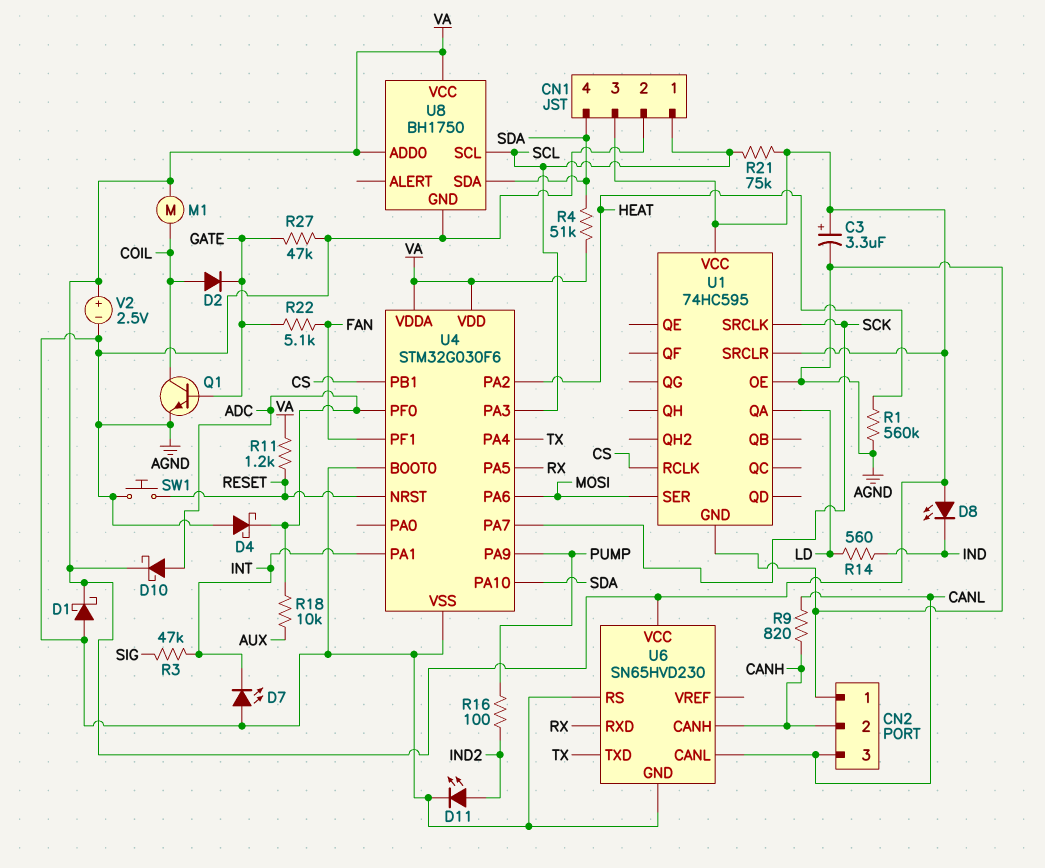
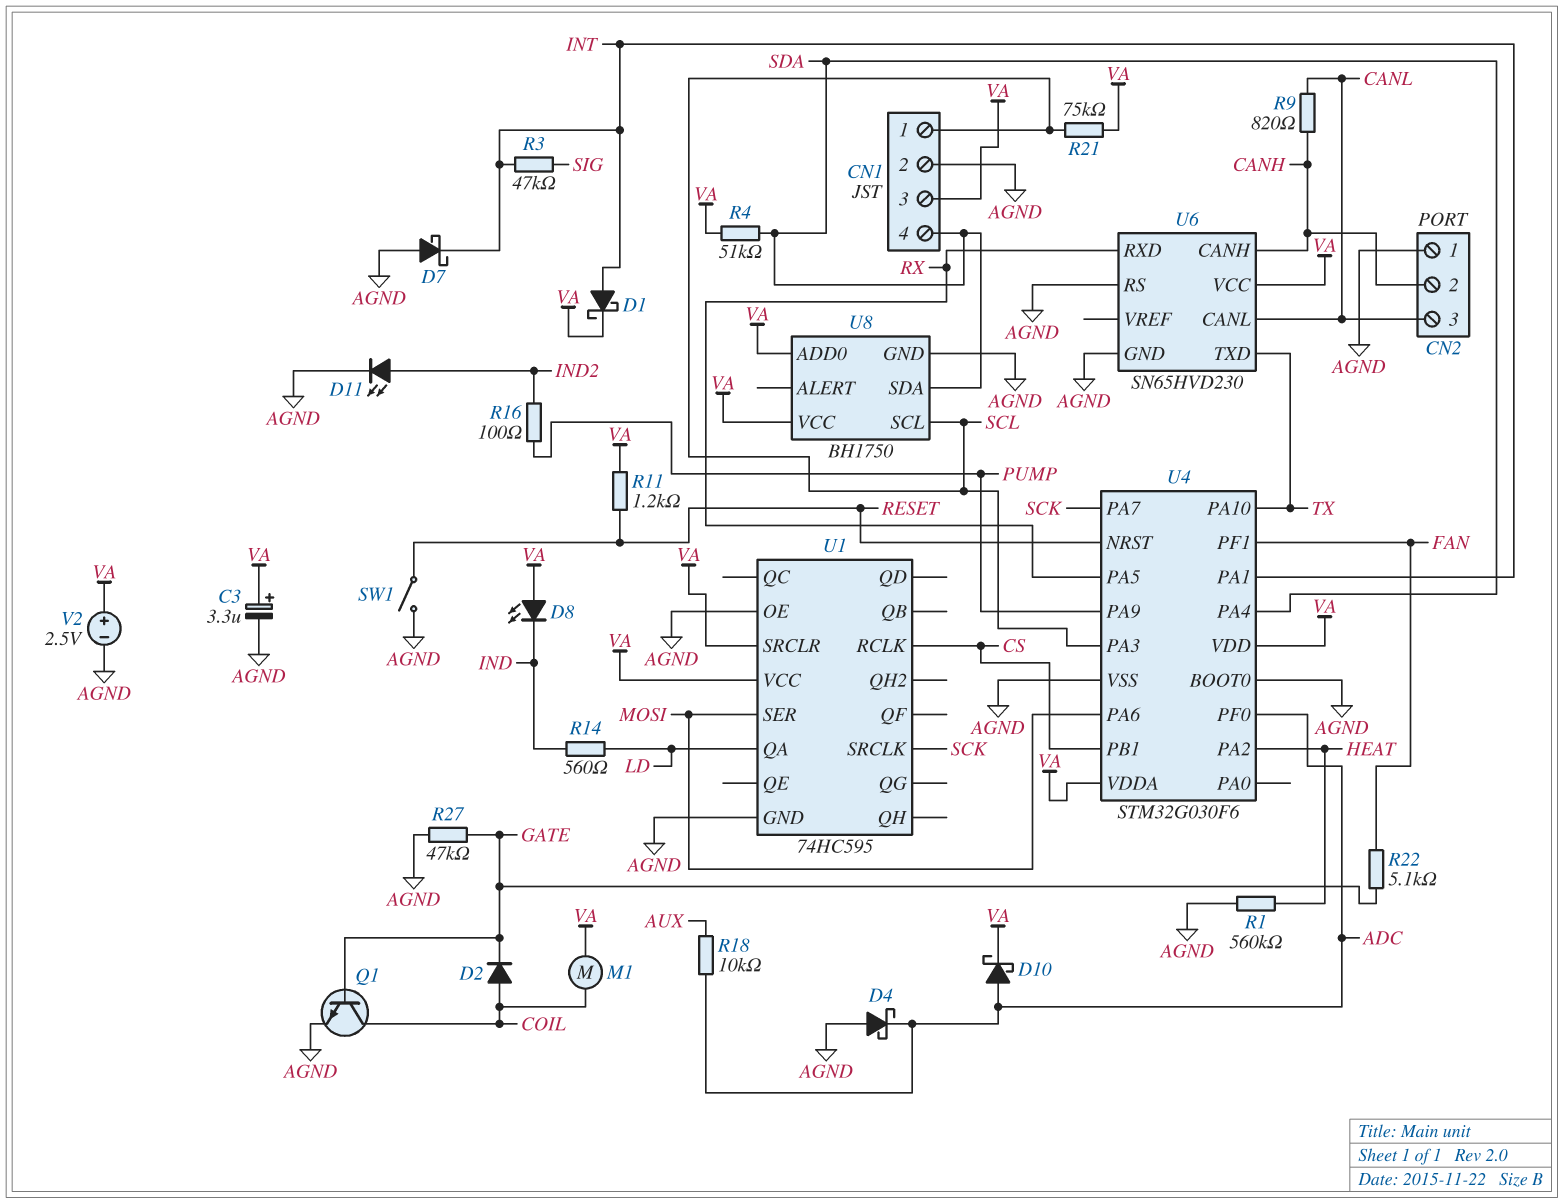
D1: schottky (A AGND, K VA) -> schottky (A INT, K VA)
D7: LED (A AGND, K INT) -> schottky (A AGND, K INT)
SW1: button (AGND, RESET) -> switch (AGND, RESET)
U4 pin PA4: TX -> SDA
U4 pin PA10: SDA -> TX

